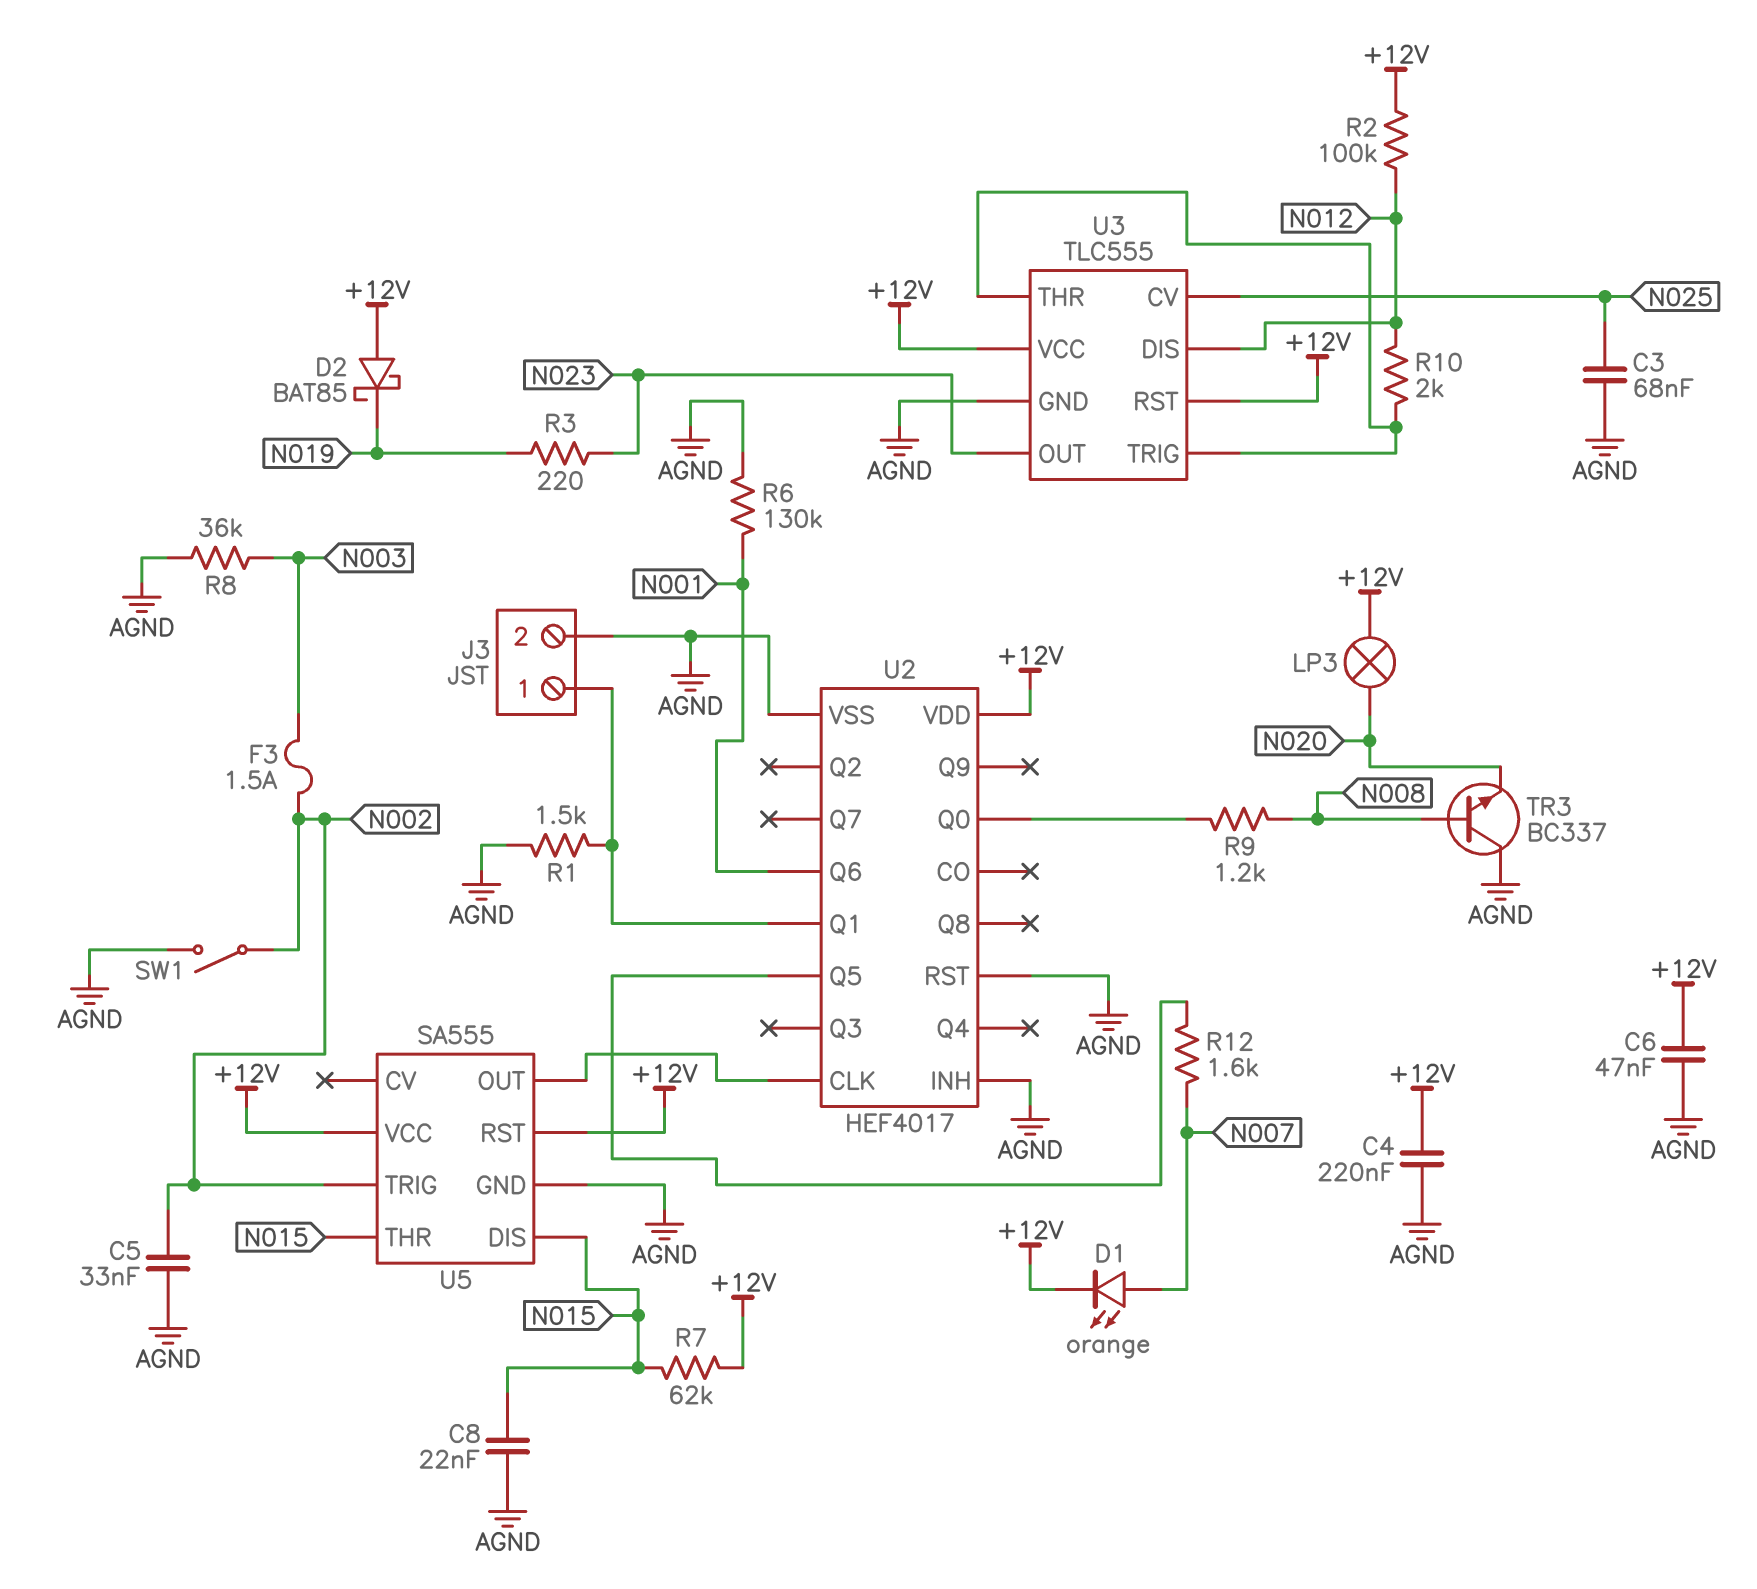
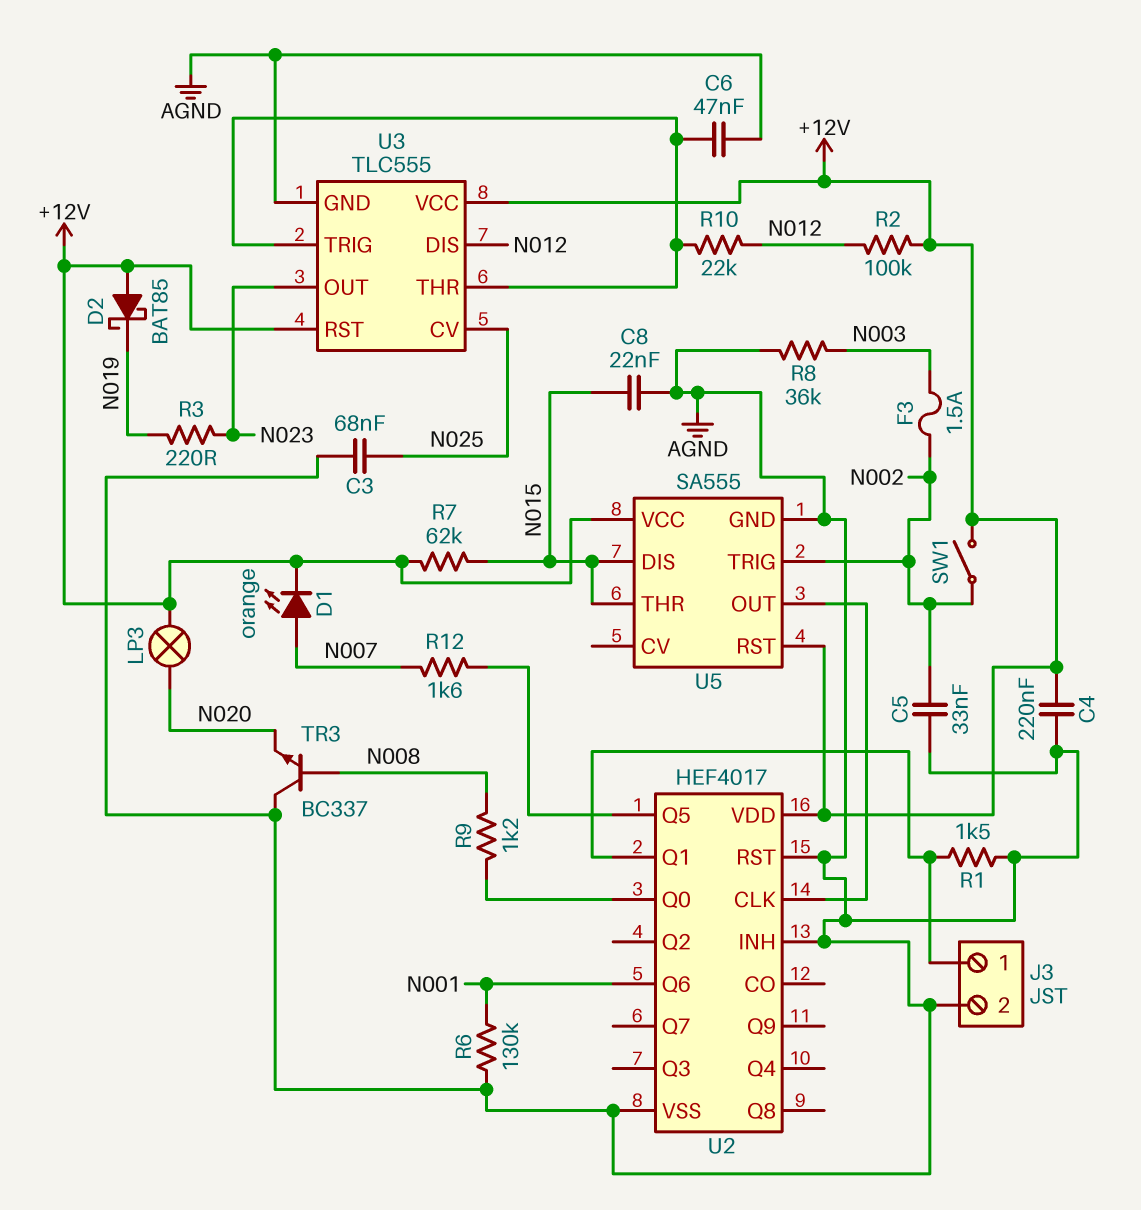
C6: 47nF (+12V, AGND) -> 47nF (AGND, U3/THR)
R10: 2k (N012, U3/THR) -> 22k (N012, U3/THR)
SW1: switch (AGND, N002) -> switch (+12V, N002)

